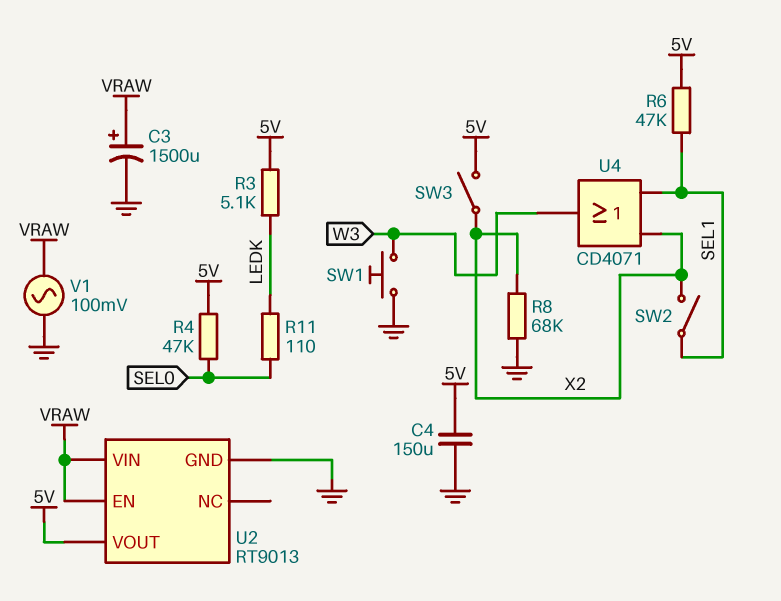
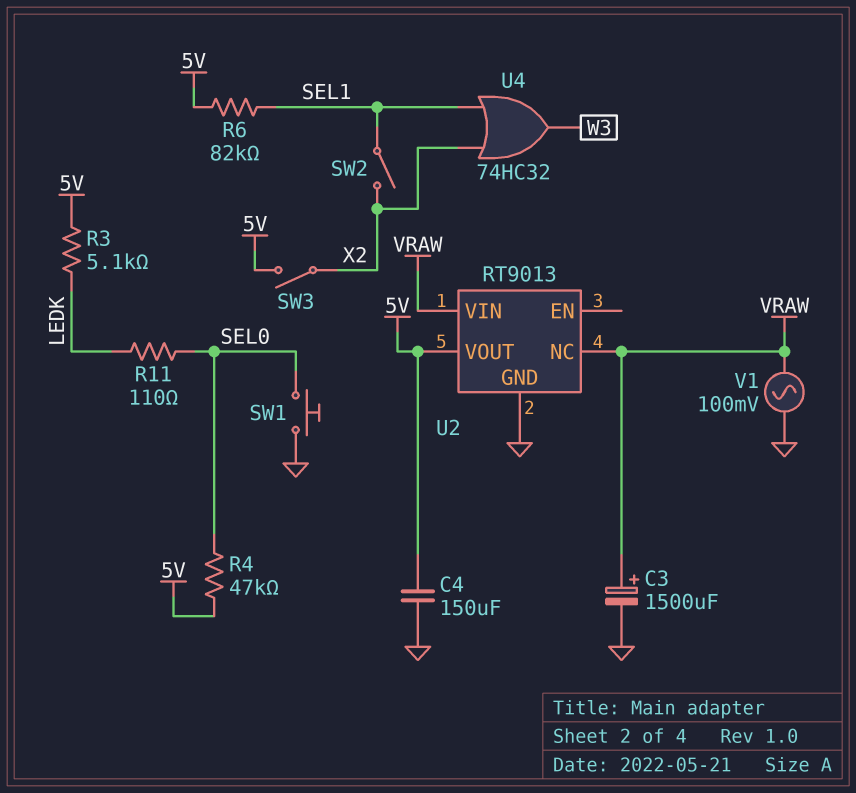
R6: 47k (5V, SEL1) -> 82k (5V, SEL1)
R8: 68k (GND, X2) -> none
SW1: button (GND, W3) -> button (GND, SEL0)
U2 pin EN: VRAW -> none
U2 pin NC: none -> VRAW
U4: OR CD4071 (in SEL1, in X2, out W3) -> OR 74HC32 (in SEL1, in X2, out W3)

